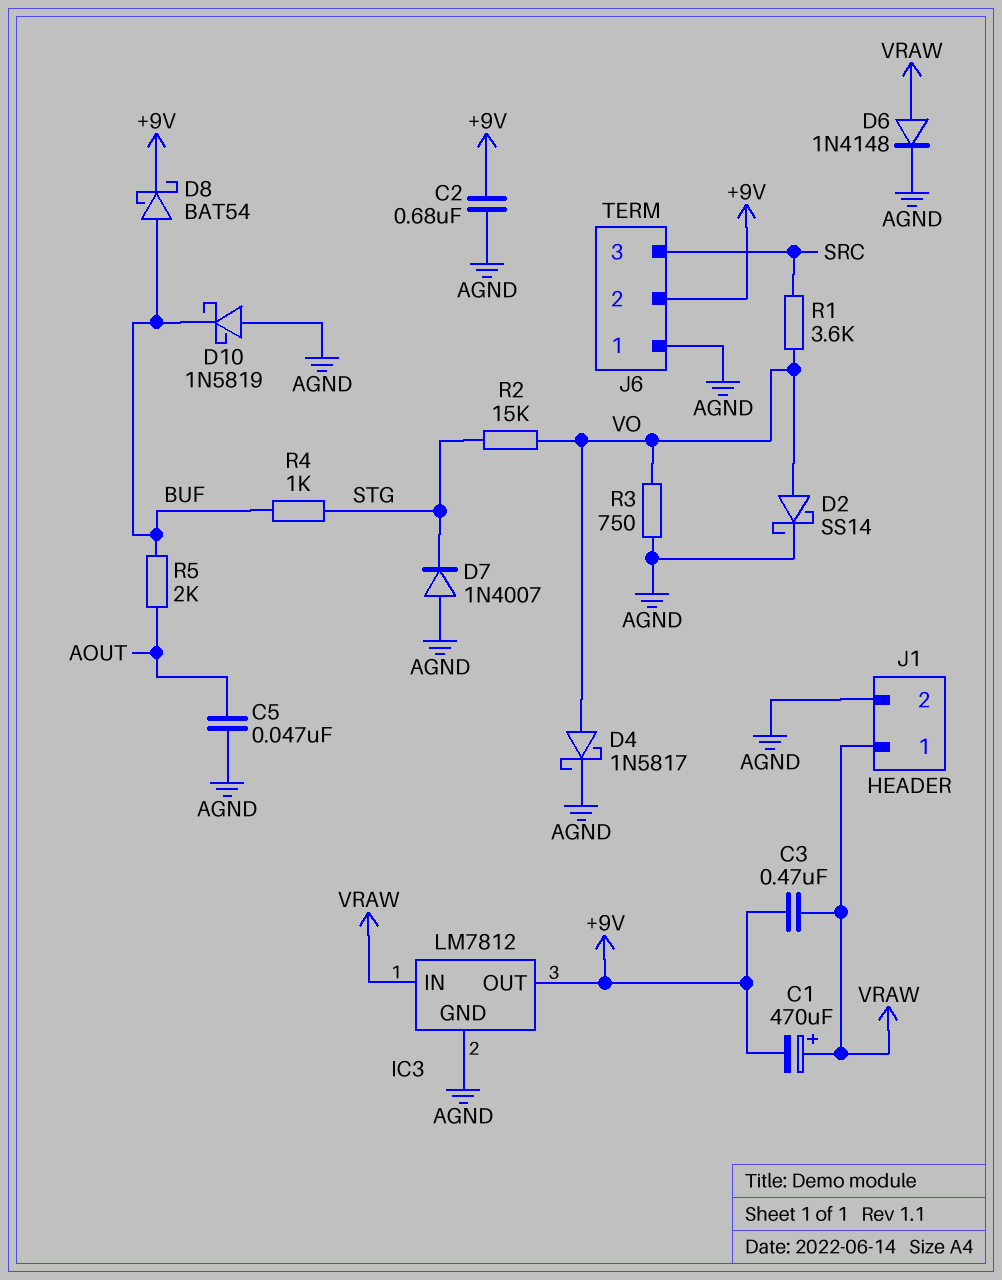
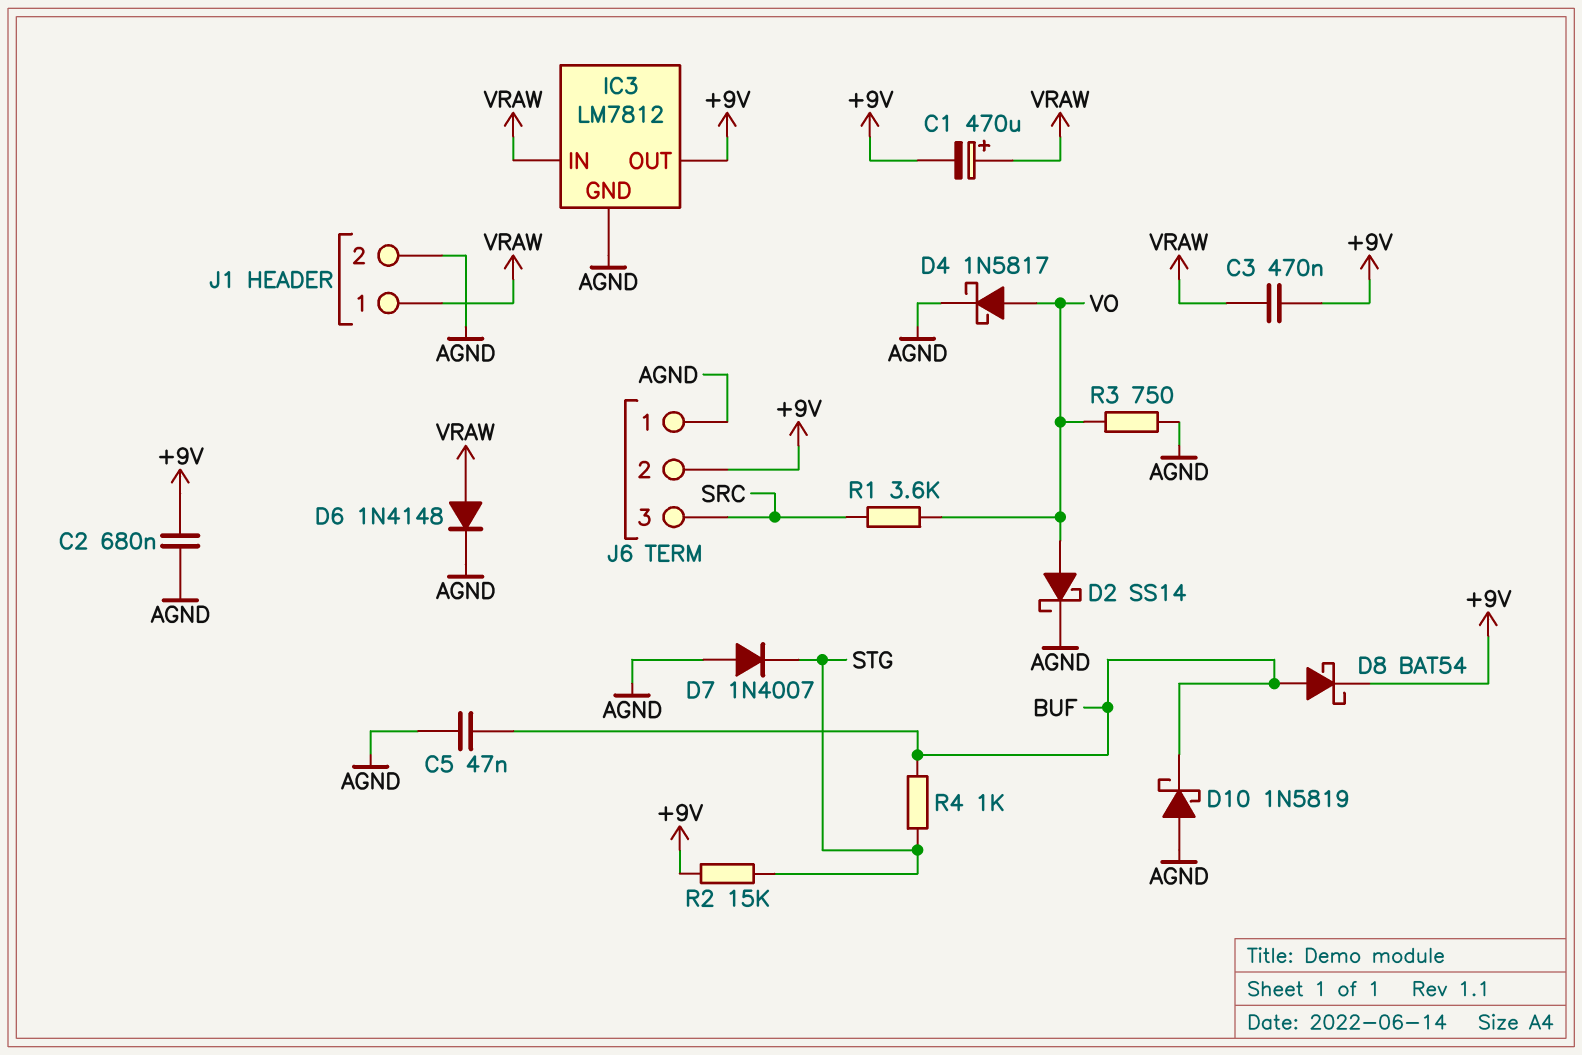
C5: 47nF (AGND, AOUT) -> 47nF (AGND, BUF)
R2: 15k (STG, VO) -> 15k (+9V, STG)
R5: 2k (AOUT, BUF) -> none

